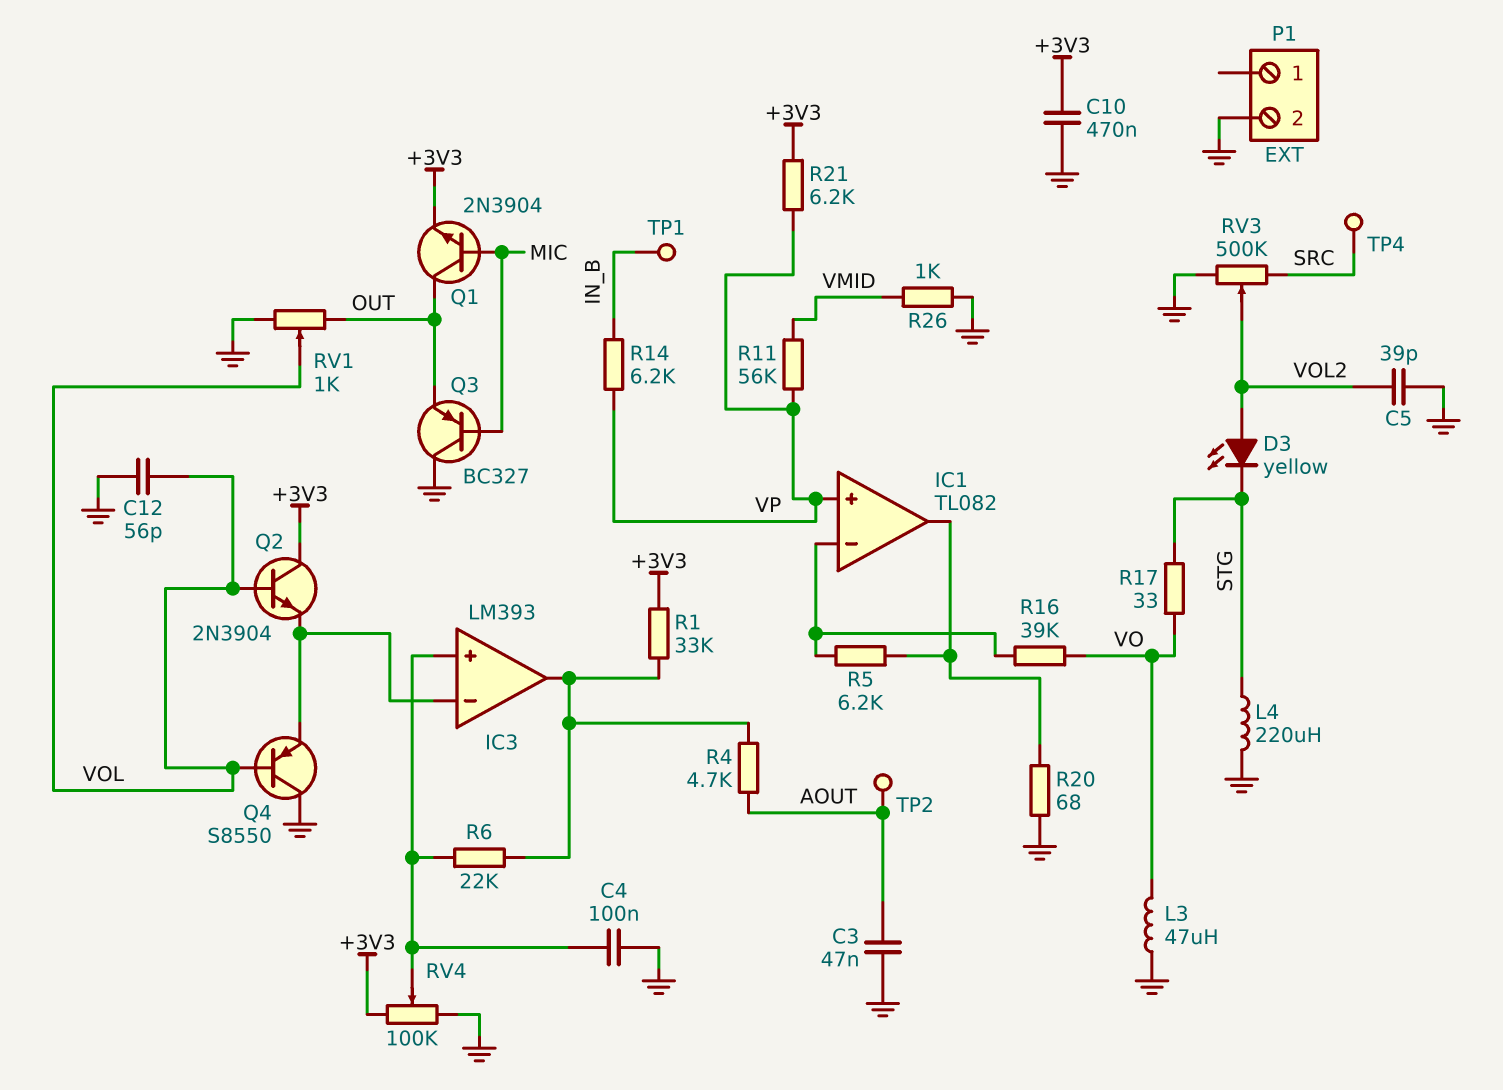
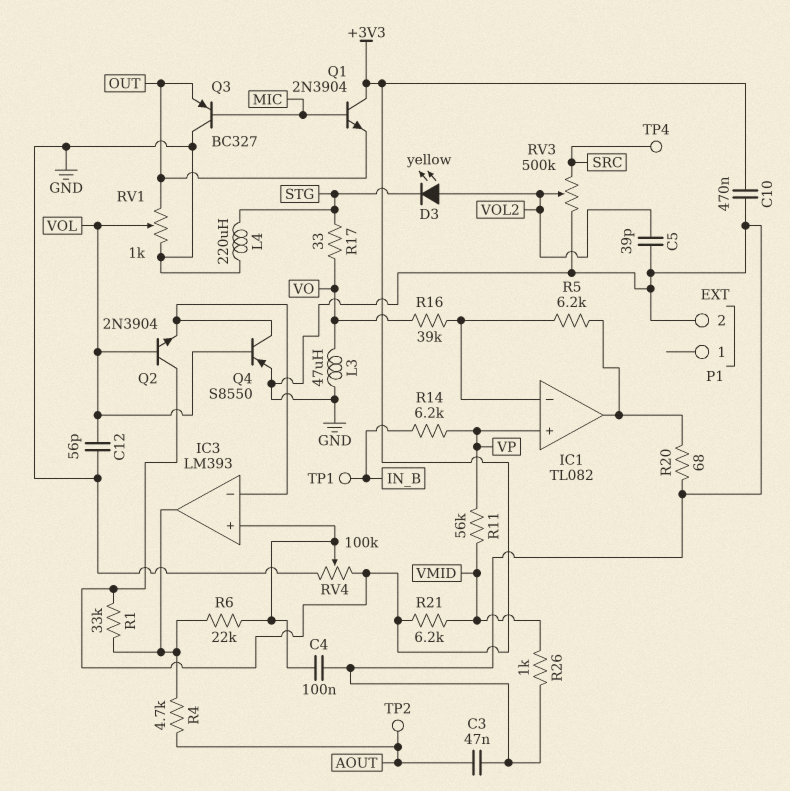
Q1: NPN 2N3904 (B MIC, C OUT, E +3V3) -> NPN 2N3904 (B MIC, C +3V3, E OUT)
Q4: PNP S8550 (B VOL, C GND, E IC3/in-) -> PNP S8550 (B VOL, C IC3/in-, E GND)
R21: 6.2k (+3V3, VP) -> 6.2k (+3V3, VMID)

